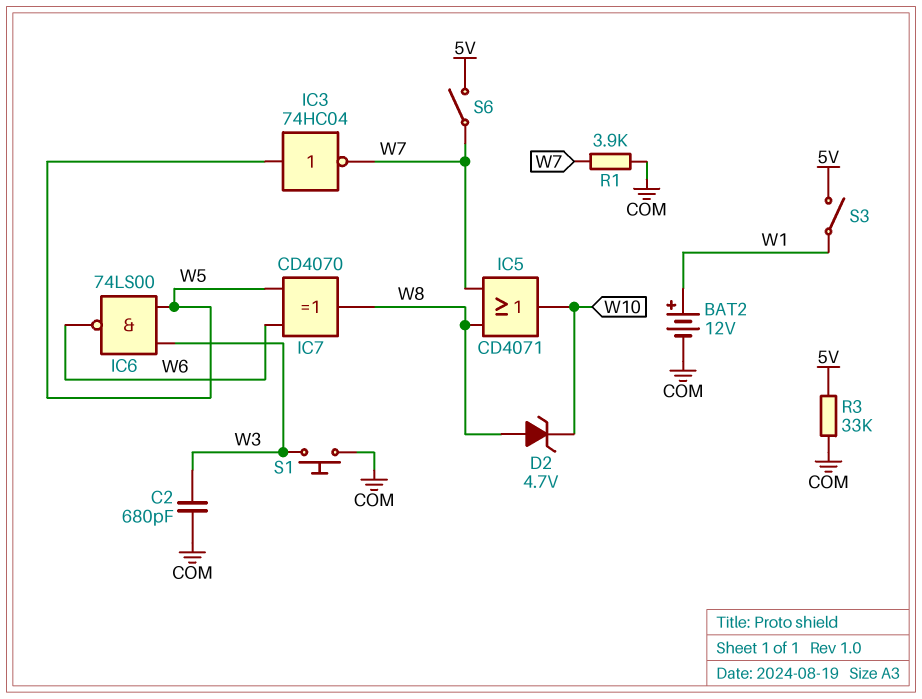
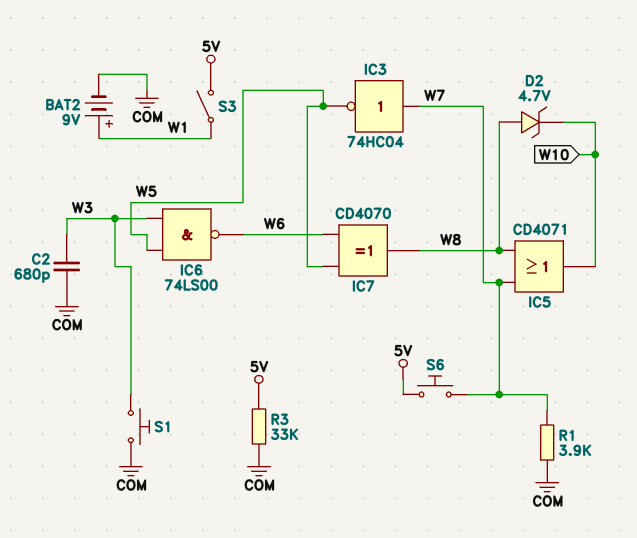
BAT2: 12V (plus W1, minus COM) -> 9V (plus W1, minus COM)
IC3: NOT 74HC04 (in W5, out W7) -> NOT 74HC04 (in W7, out W5)
S6: switch (5V, W7) -> button (5V, W7)

